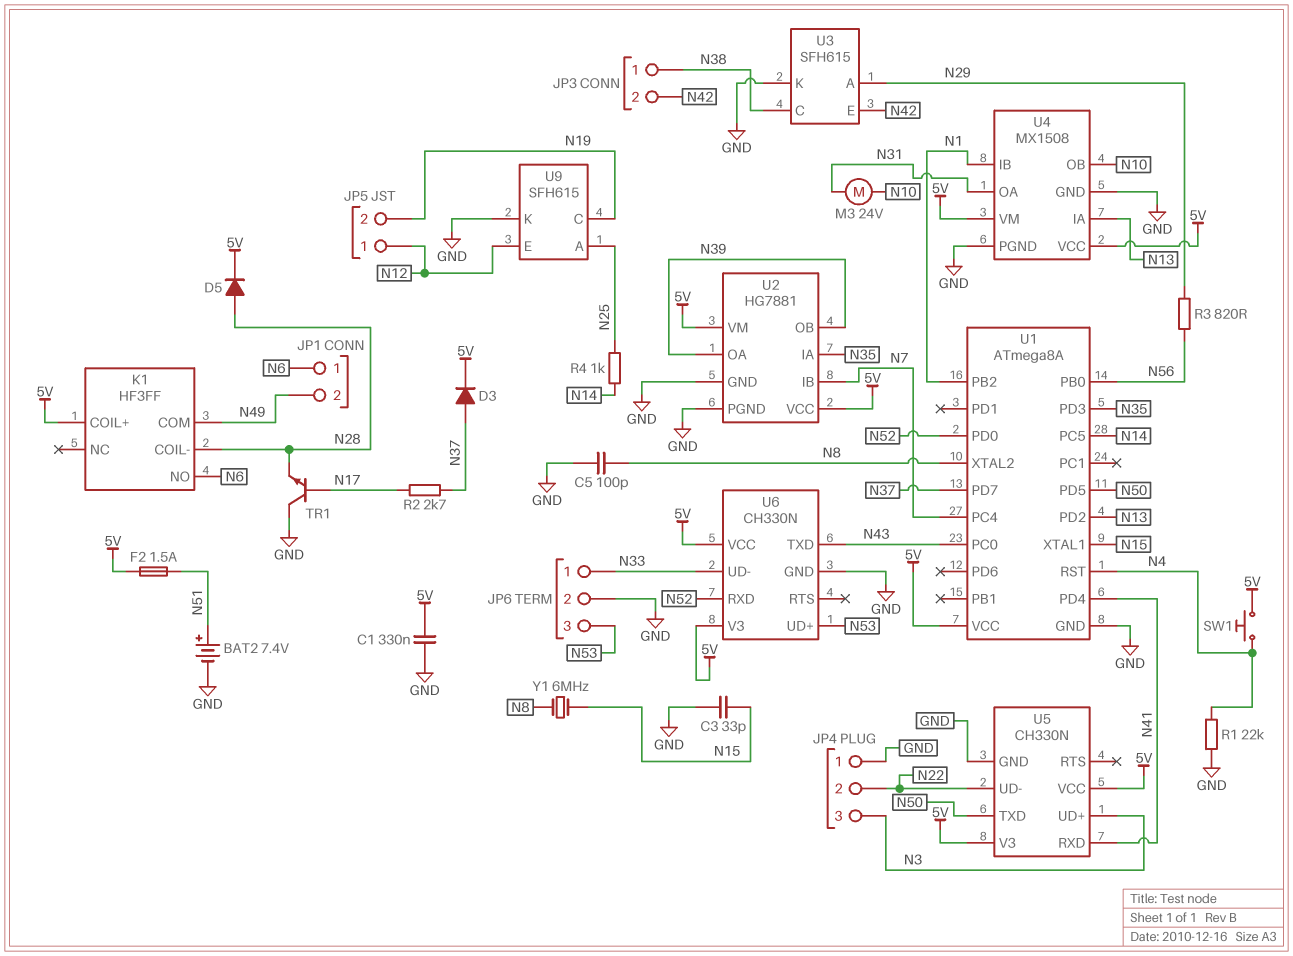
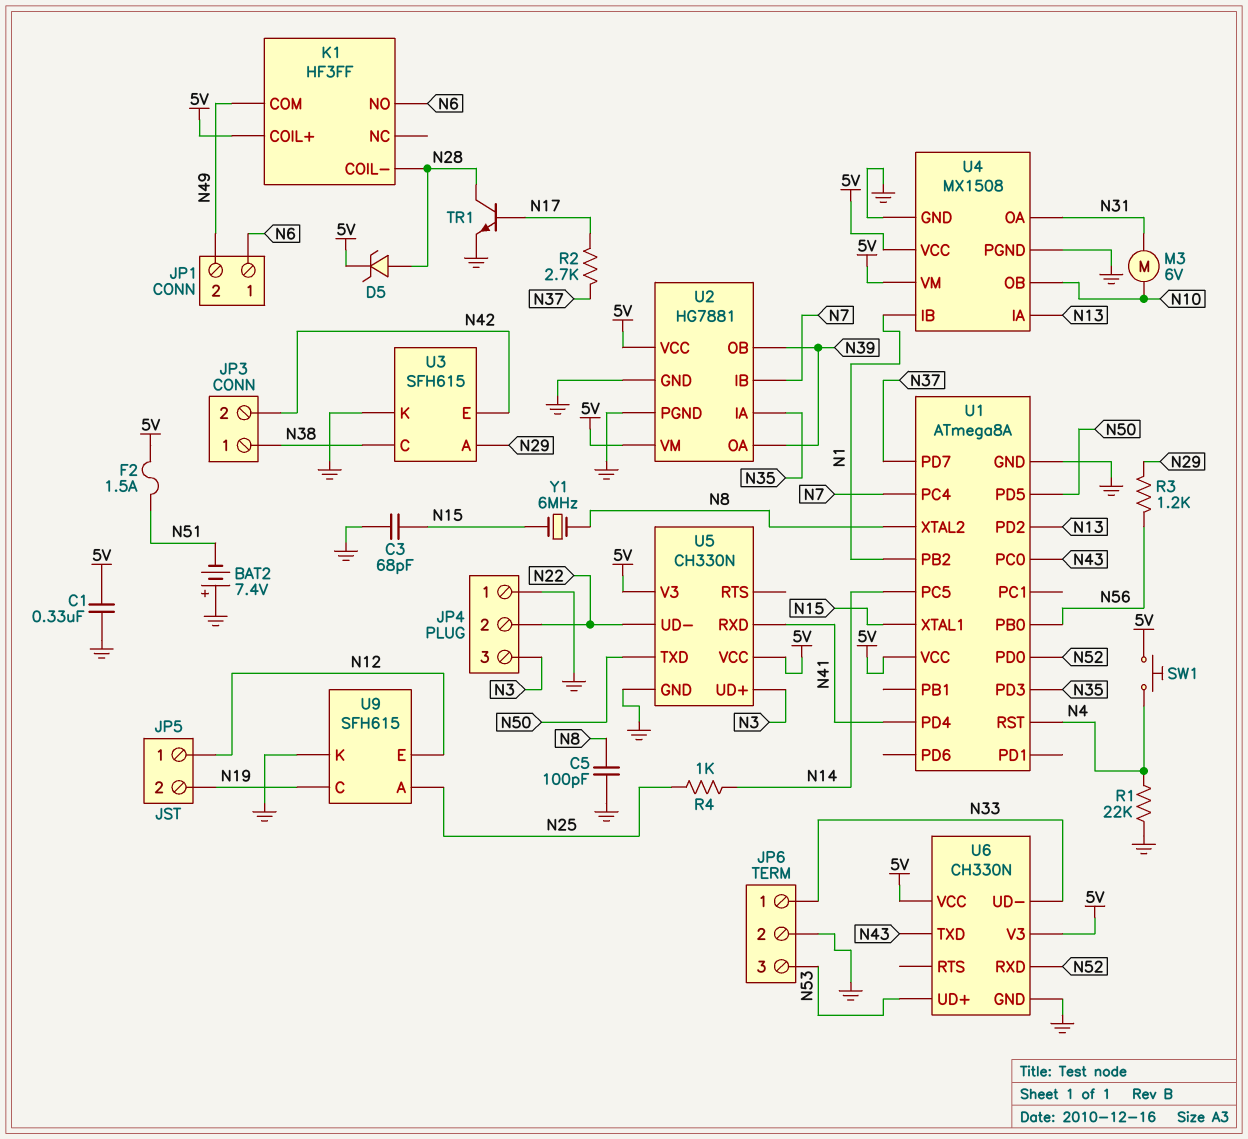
BAT2: 7.4V (plus N51, minus GND) -> 7.4V (plus GND, minus N51)
C3: 33pF (GND, N15) -> 68pF (GND, N15)
D3: diode (A N37, K 5V) -> none
D5: diode (A N28, K 5V) -> zener (A N28, K 5V)
M3: motor 24V (N10, N31) -> motor 6V (N10, N31)
R3: 820 (N29, N56) -> 1.2k (N29, N56)
TR1: NPN (B N17, C GND, E N28) -> NPN (B N17, C N28, E GND)

